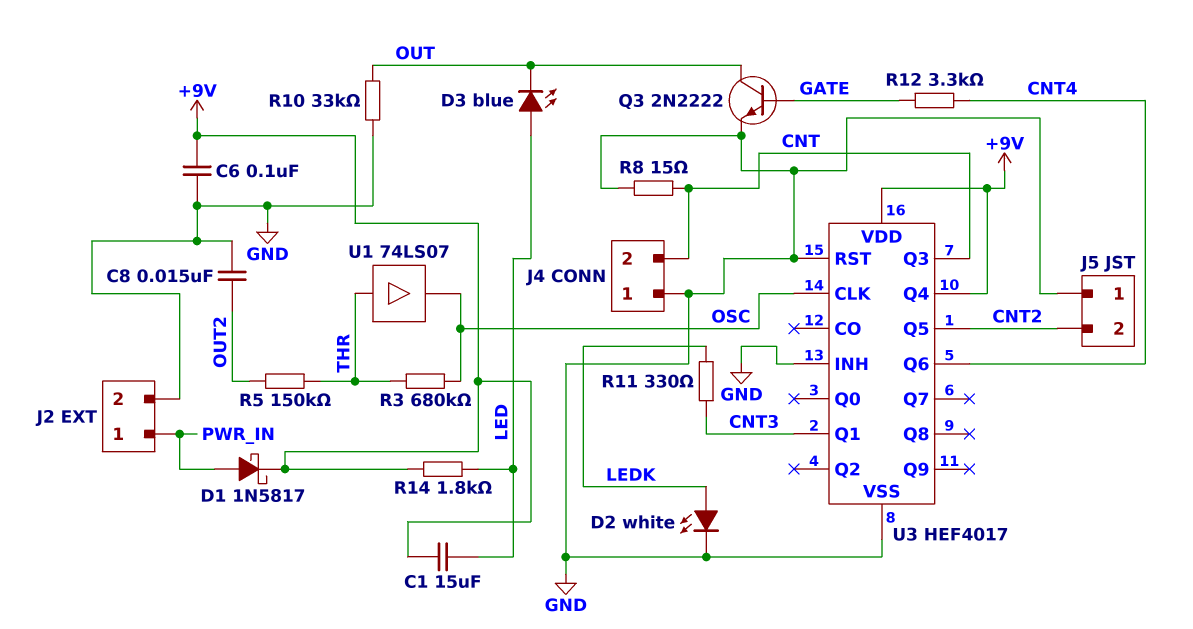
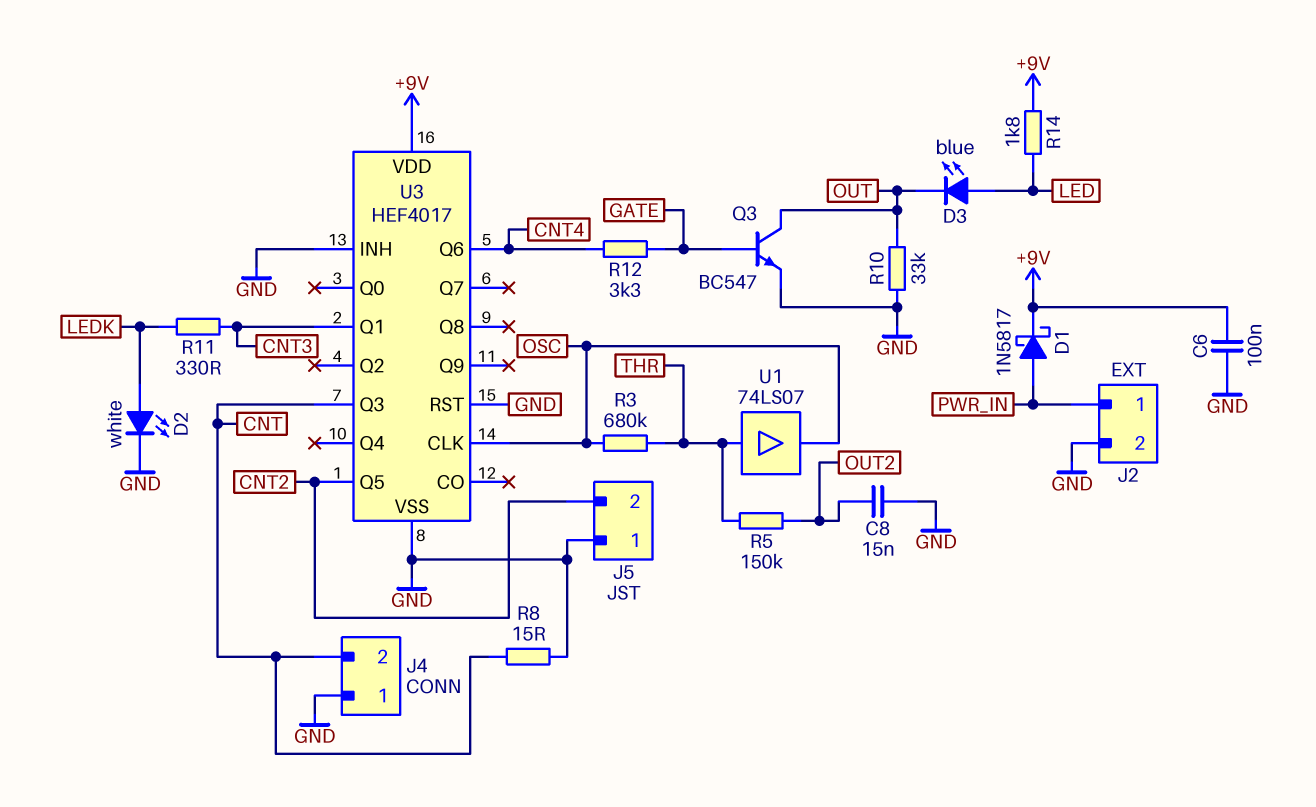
C1: 15uF (+9V, LED) -> none
Q3: NPN 2N2222 (B GATE, C OUT, E GND) -> NPN BC547 (B GATE, C OUT, E GND)
U3 pin Q4: +9V -> none

